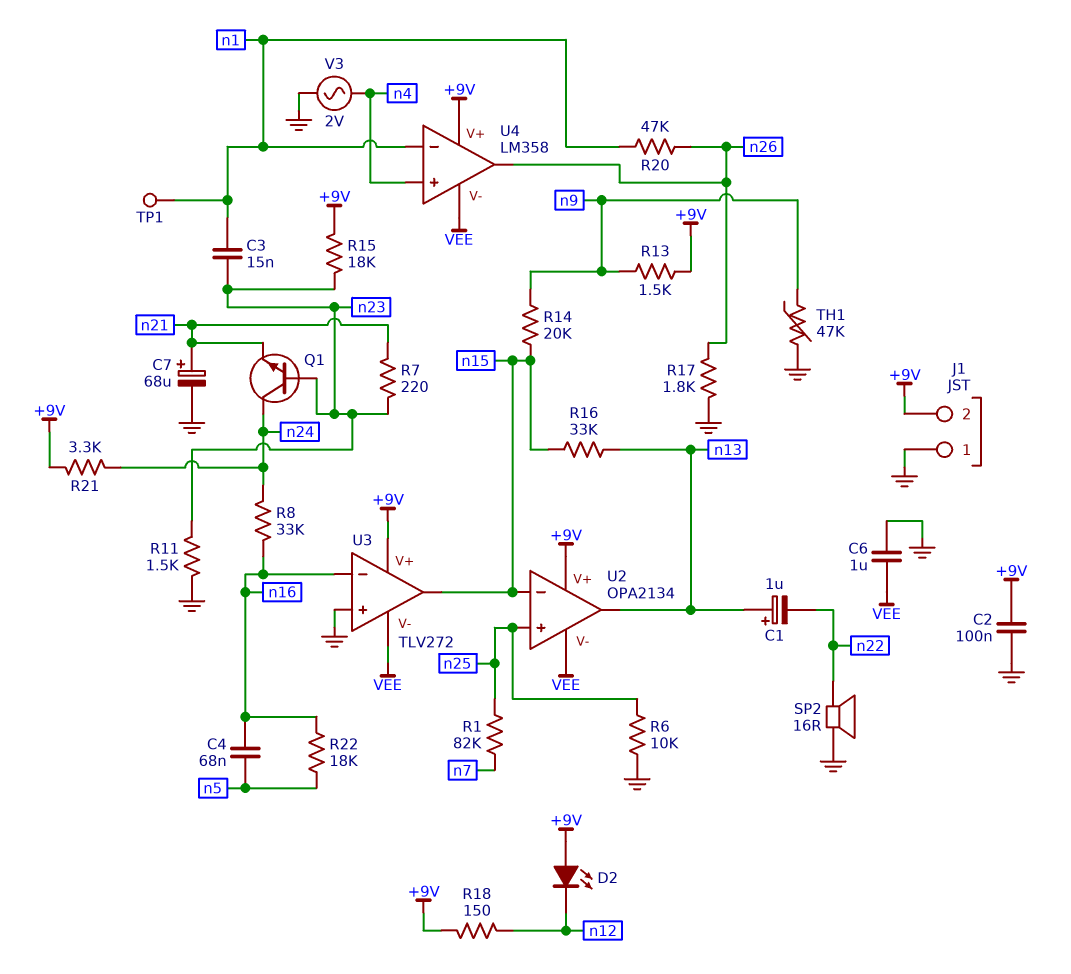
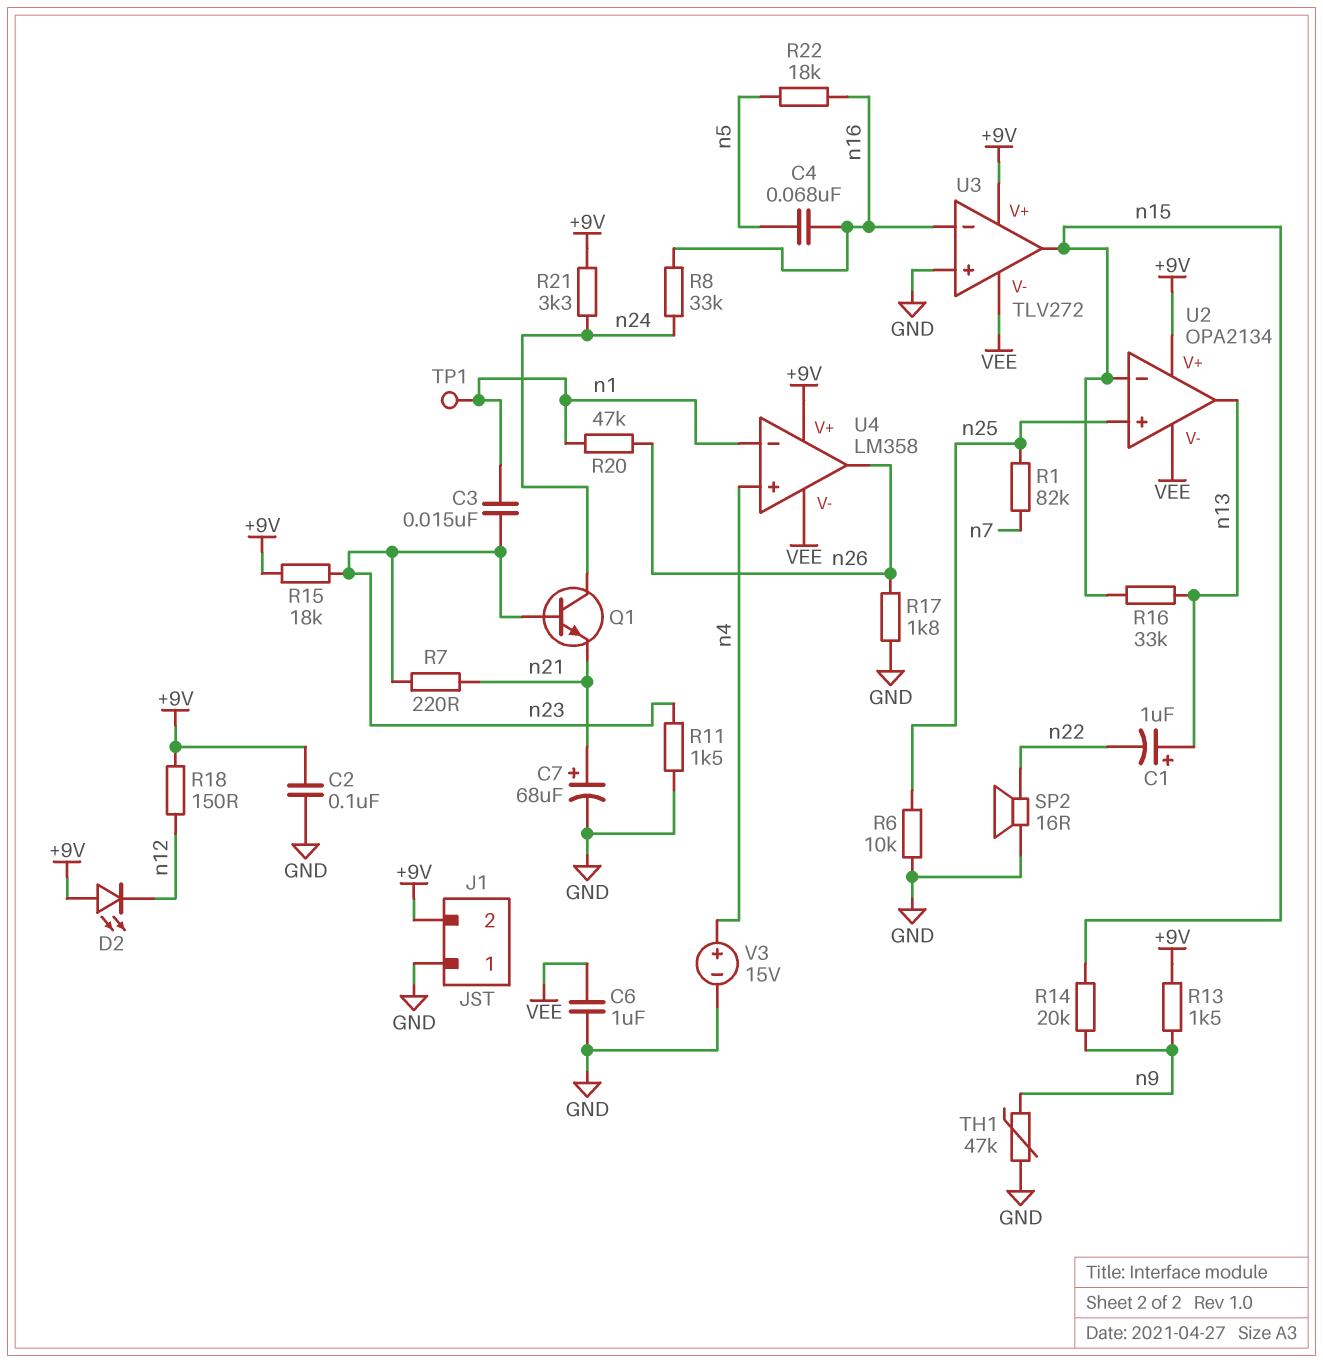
V3: AC 2V (GND, n4) -> 15V (plus n4, minus GND)

